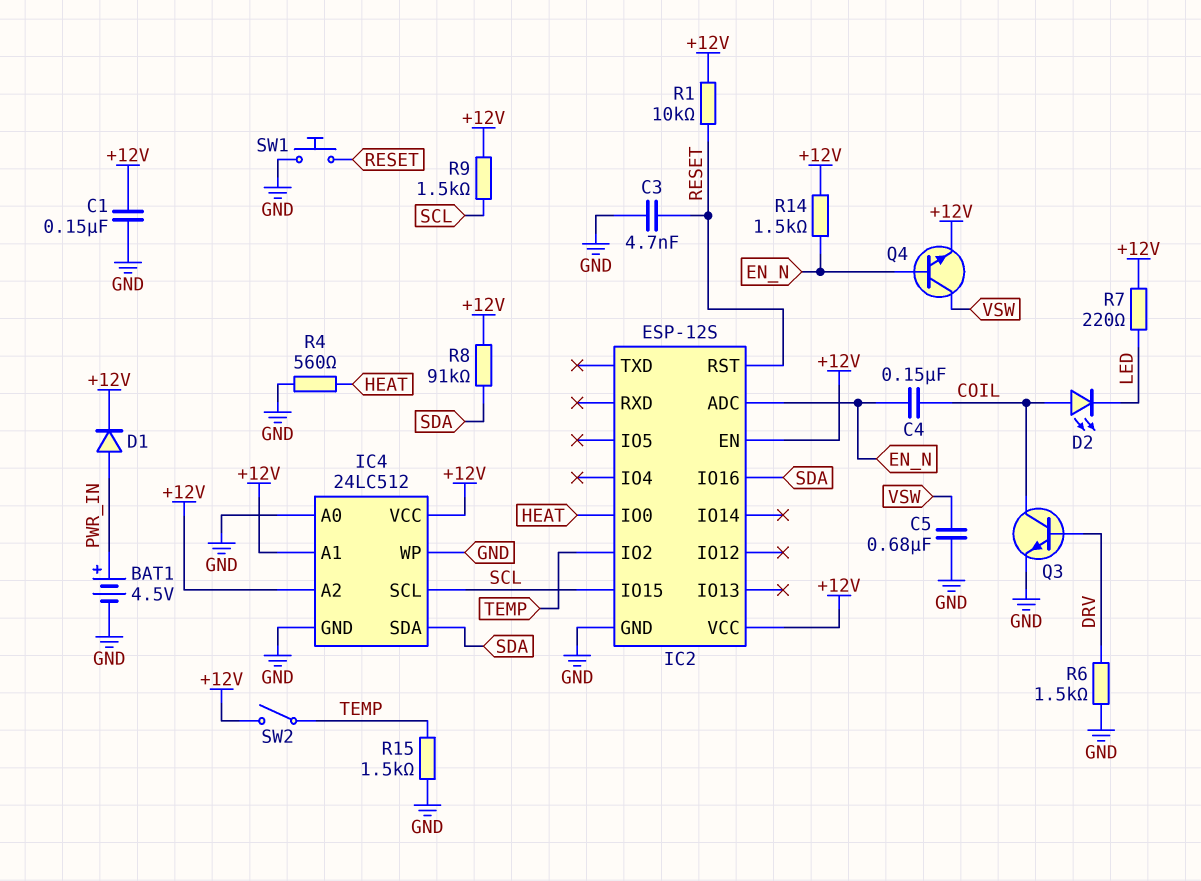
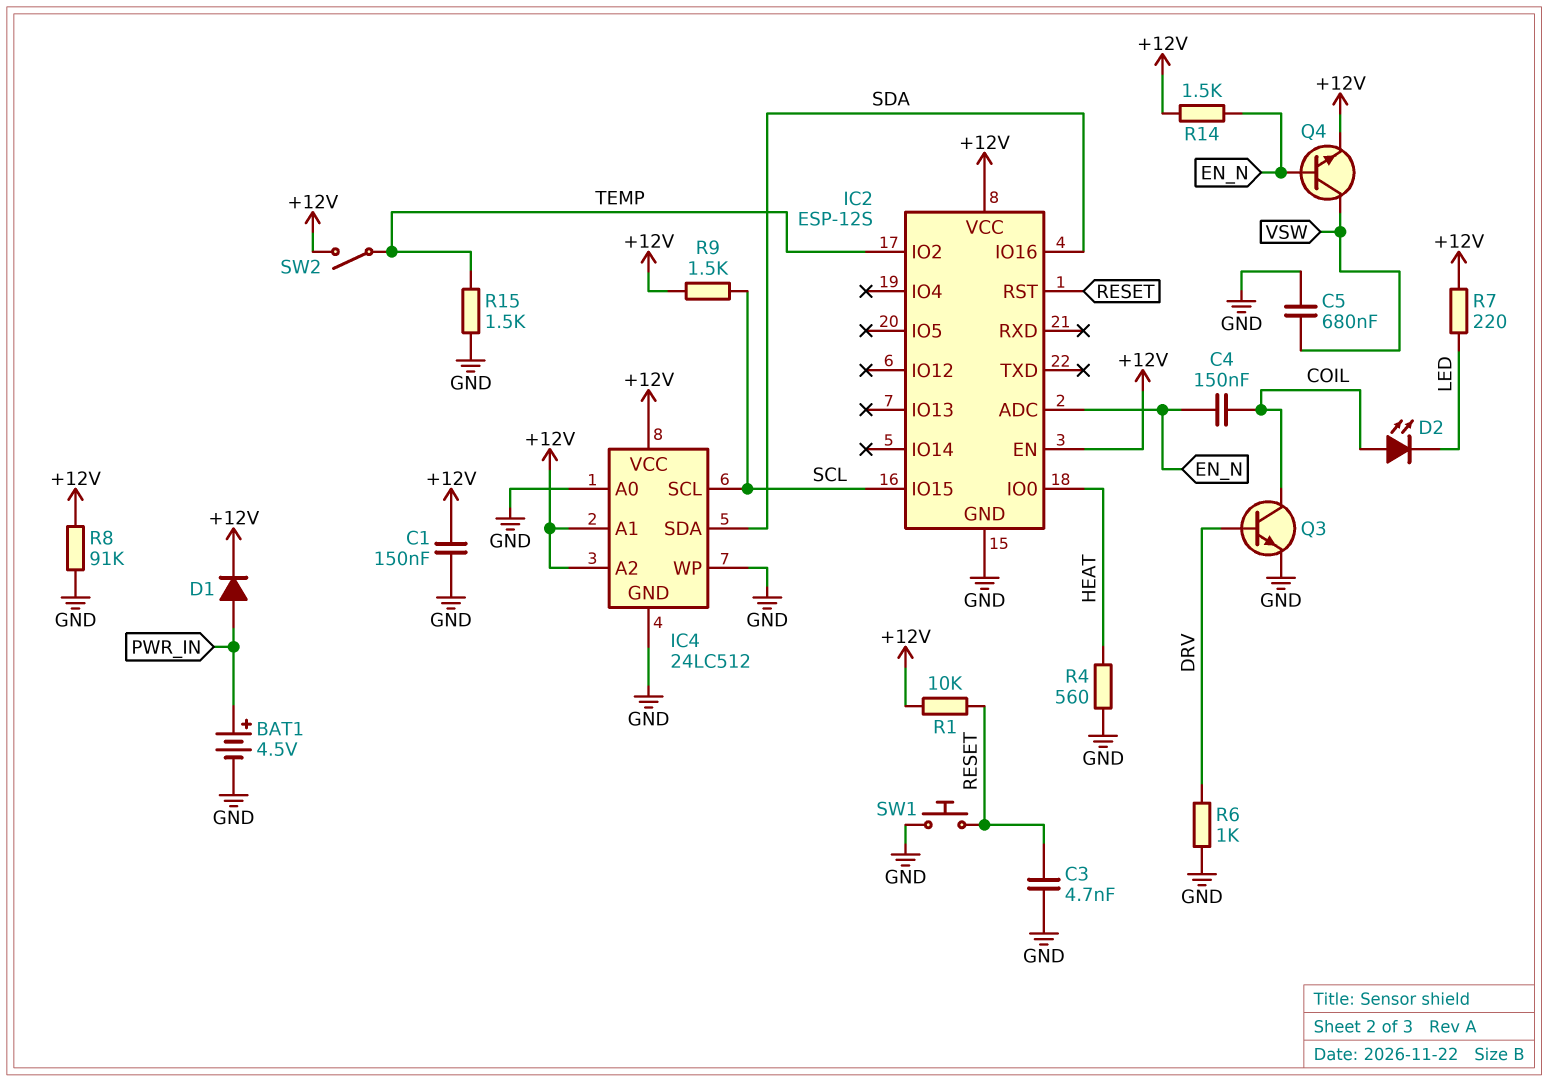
R6: 1.5k (DRV, GND) -> 1k (DRV, GND)
R8: 91k (+12V, SDA) -> 91k (+12V, GND)

